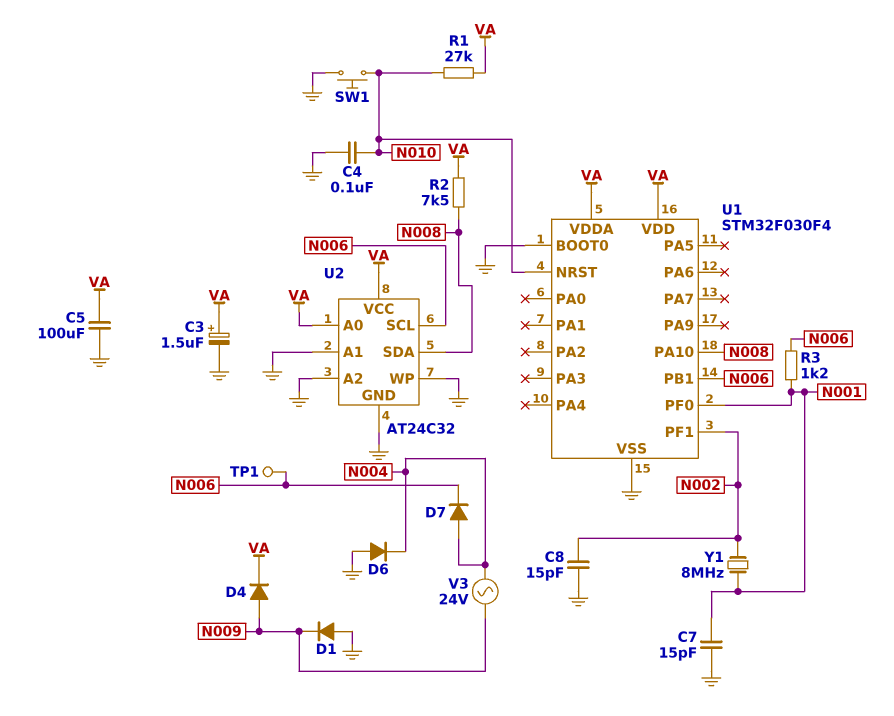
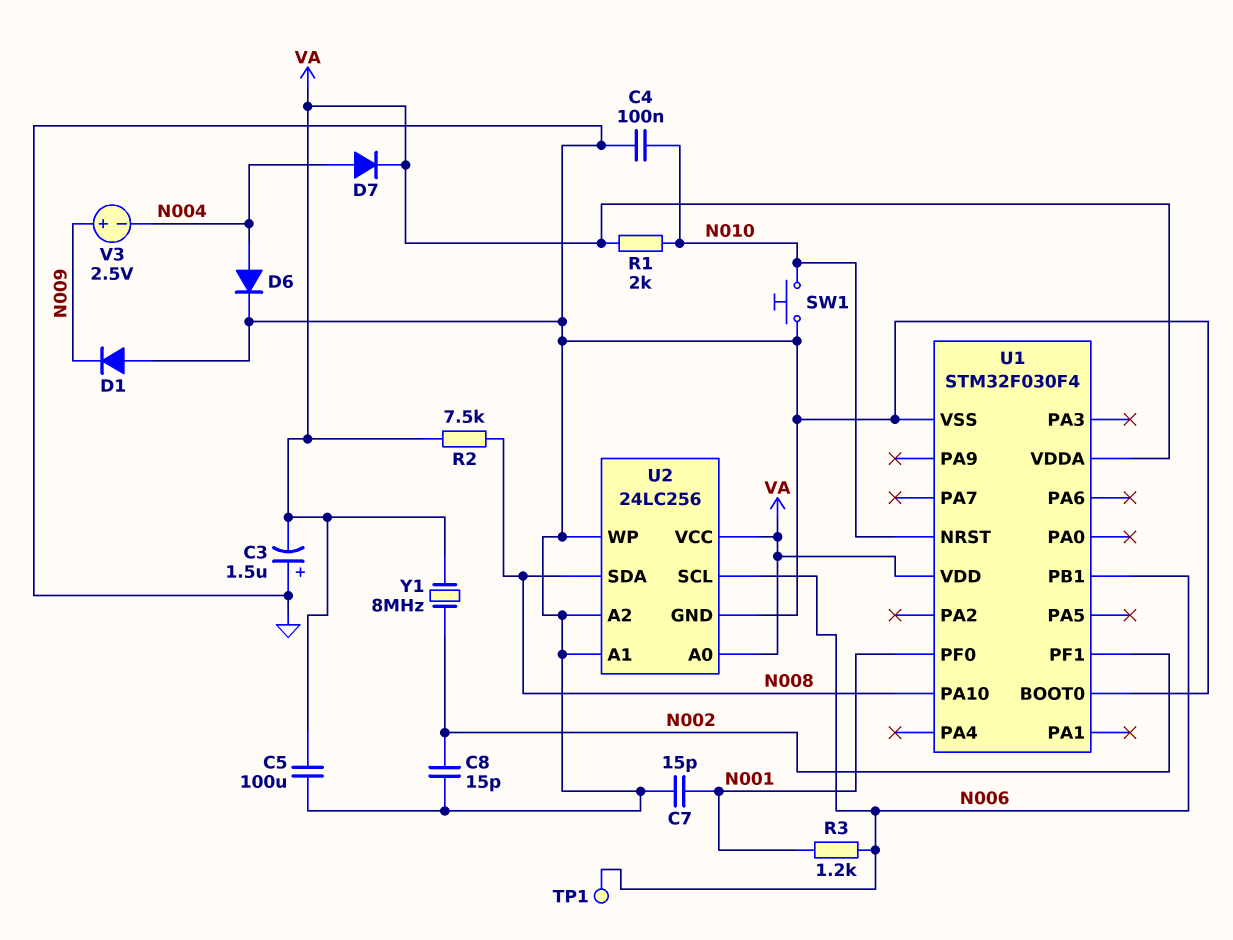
C3: 1.5uF (plus VA, minus GND) -> 1.5uF (plus GND, minus VA)
D4: diode (A N009, K VA) -> none
D6: diode (A GND, K N004) -> diode (A N004, K GND)
D7: diode (A N004, K N006) -> diode (A N004, K VA)
R1: 27k (N010, VA) -> 2k (N010, VA)
U2: AT24C32 -> 24LC256
V3: AC 24V (N004, N009) -> 2.5V (plus N009, minus N004)
Y1: 8MHz (N001, N002) -> 8MHz (N002, VA)

